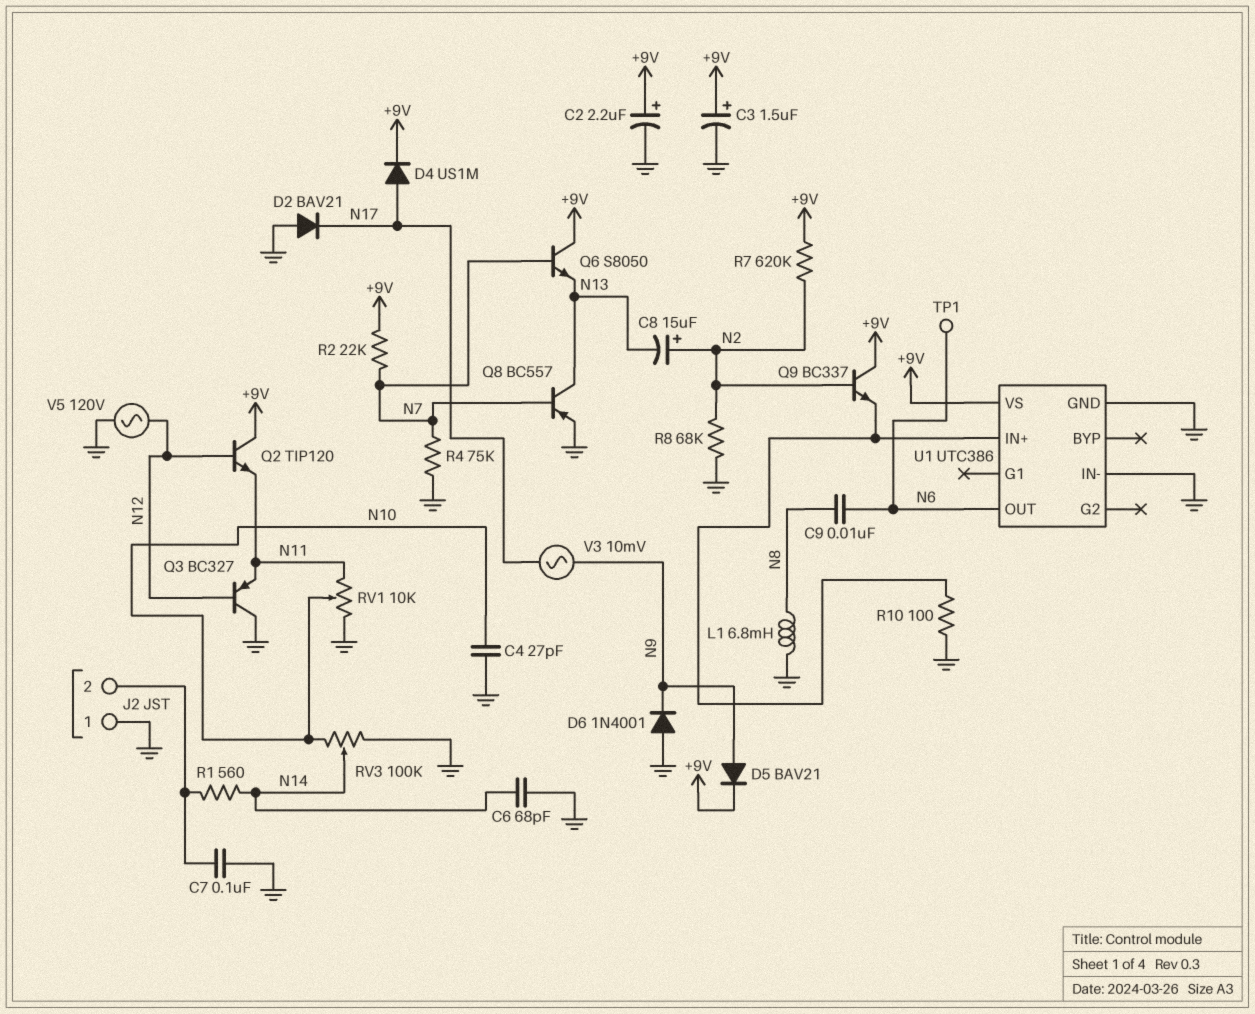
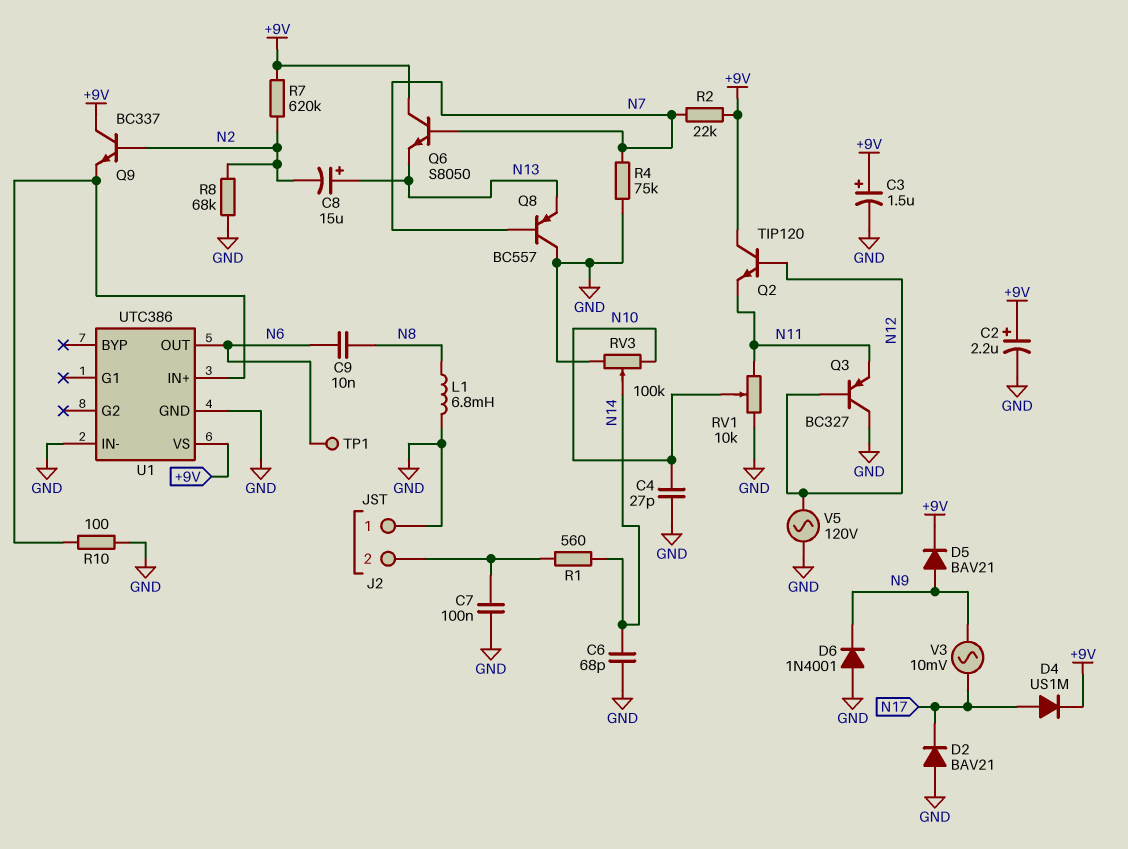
C8: 15uF (plus N2, minus N13) -> 15uF (plus N13, minus N2)
Q8: PNP BC557 (B N7, C N13, E GND) -> PNP BC557 (B N7, C GND, E N13)

